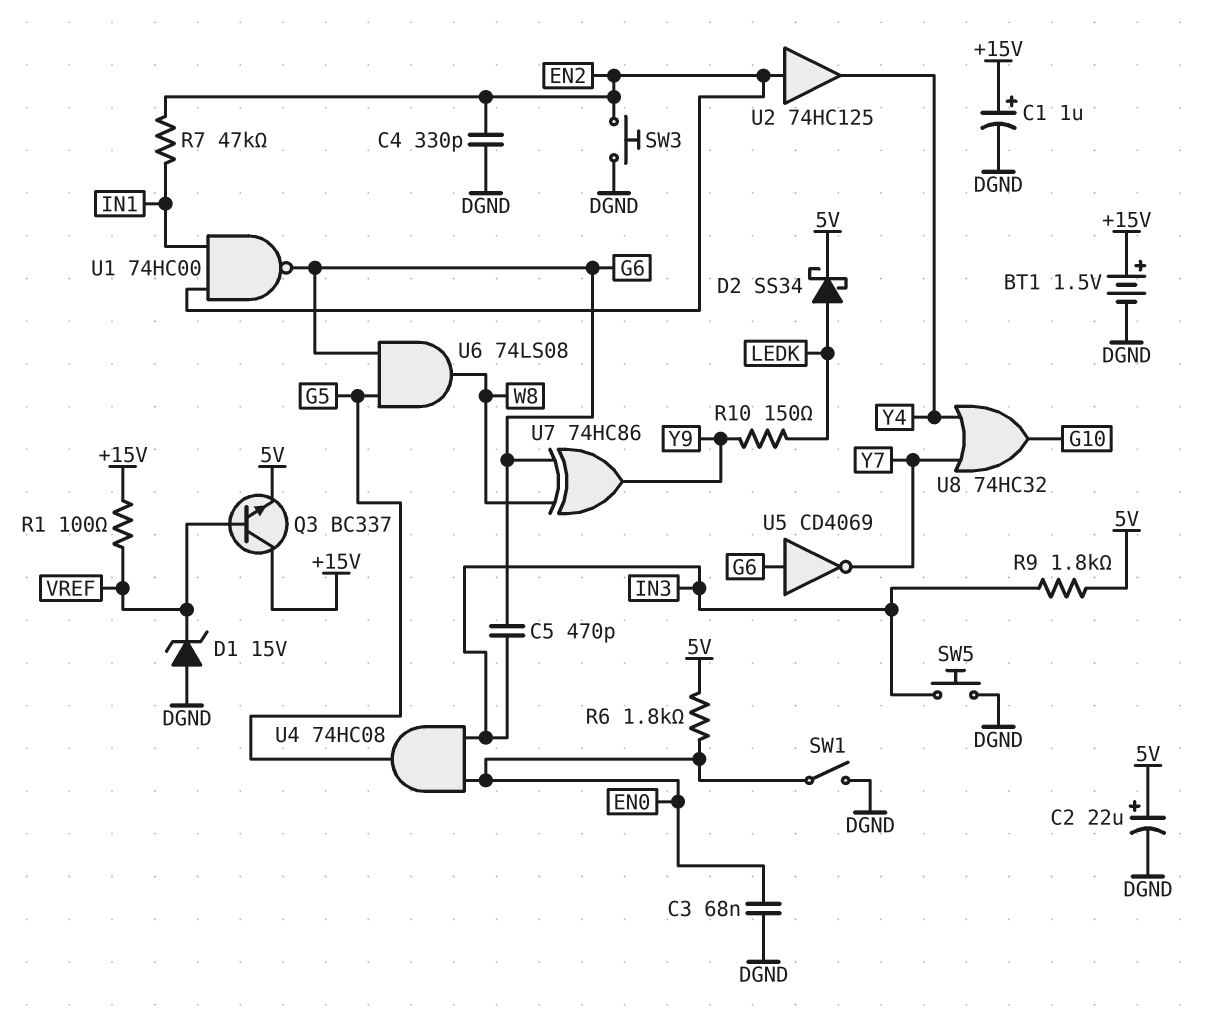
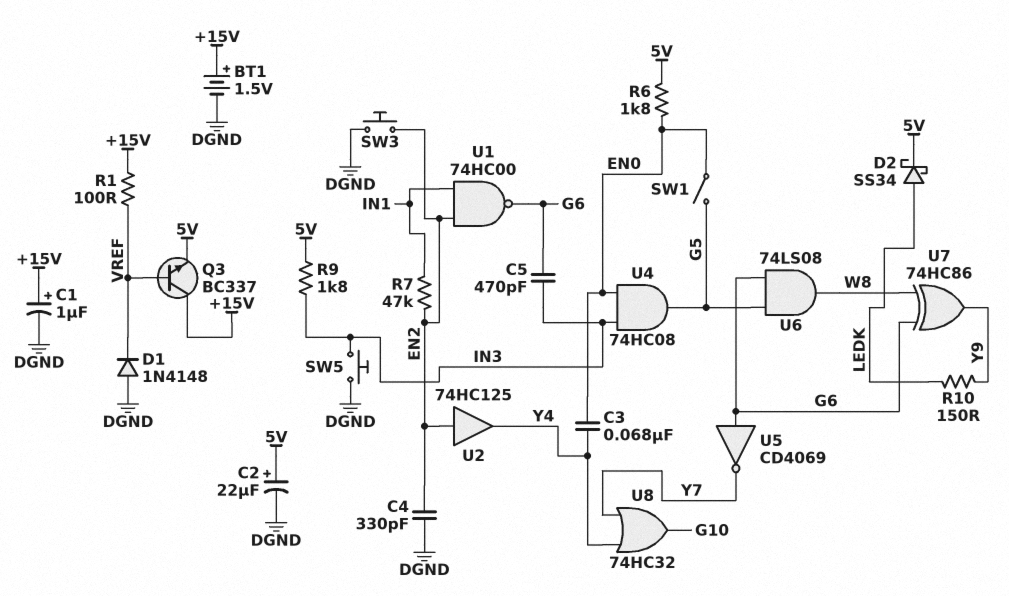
C3: 68nF (DGND, EN0) -> 68nF (EN0, Y4)
D1: zener 15V (A DGND, K VREF) -> diode 1N4148 (A DGND, K VREF)
SW1: switch (DGND, EN0) -> switch (EN0, G5)

